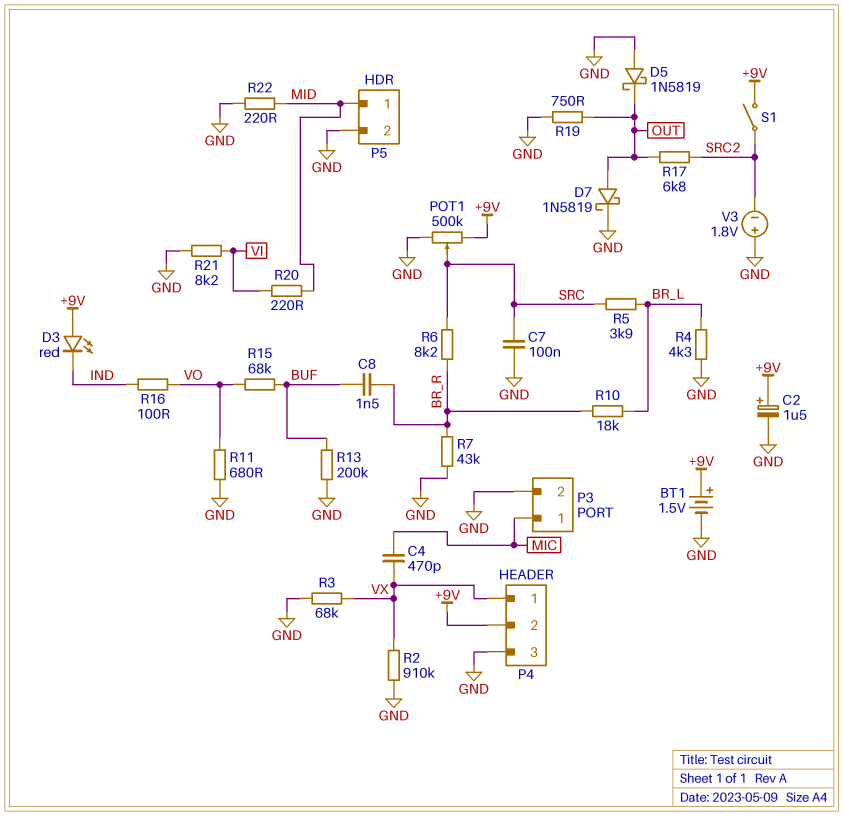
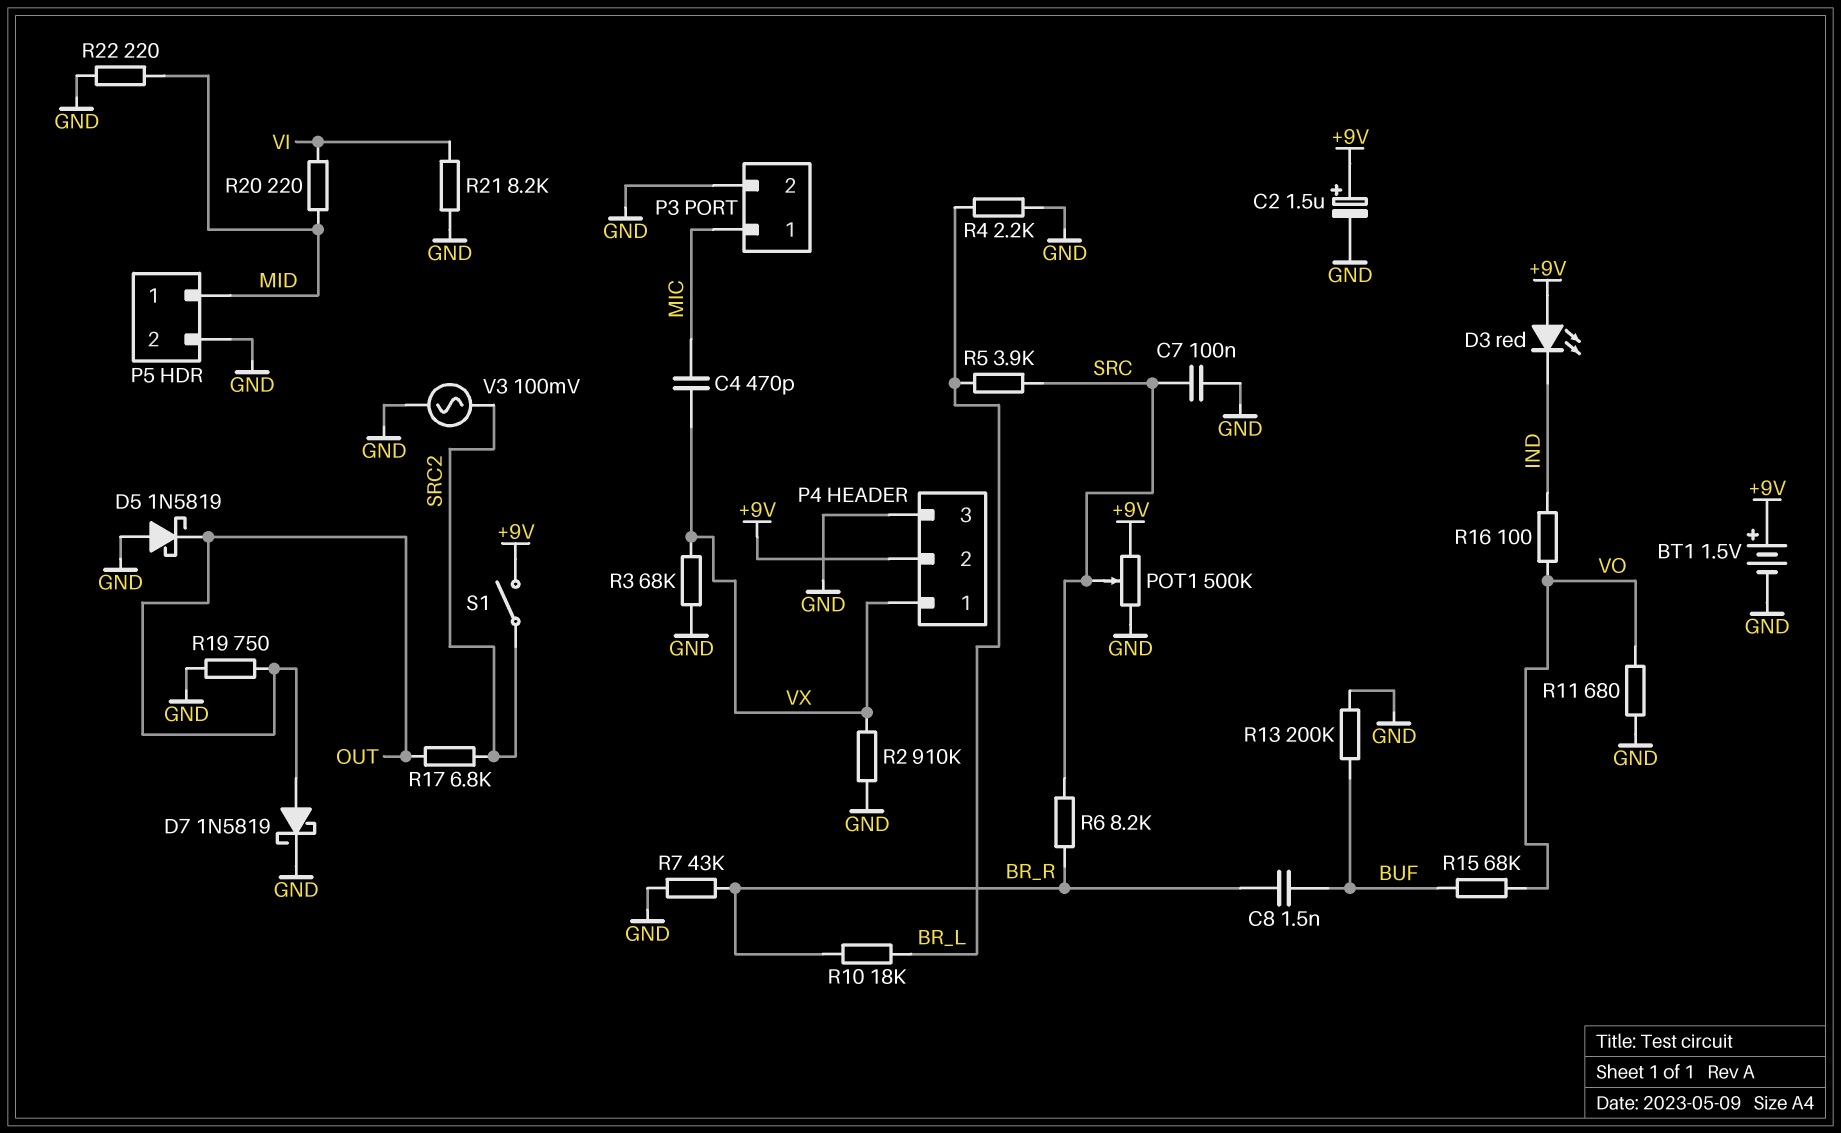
R4: 4.3k (BR_L, GND) -> 2.2k (BR_L, GND)
V3: 1.8V (plus GND, minus SRC2) -> AC 100mV (GND, SRC2)

